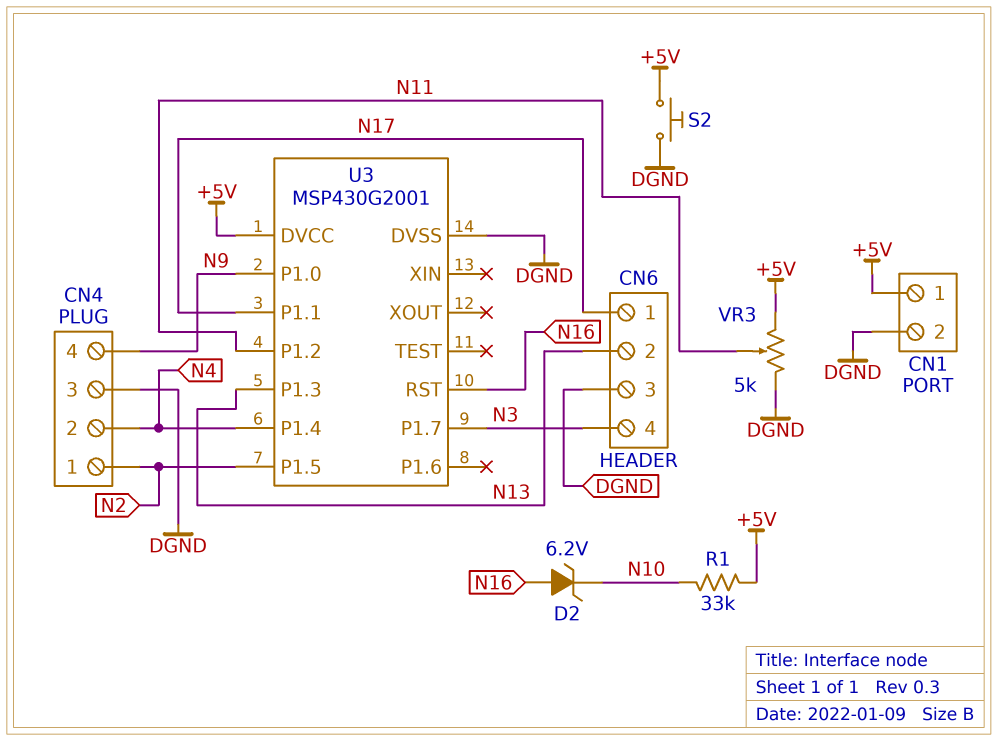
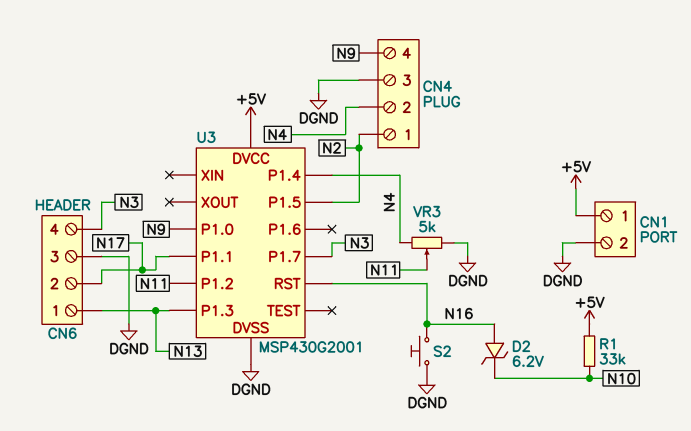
CN6 pin 1: N17 -> N13
CN6 pin 2: N13 -> N17
S2: button (+5V, DGND) -> button (DGND, N16)
VR3: 5k (+5V, DGND, wiper N11) -> 5k (DGND, N4, wiper N11)

